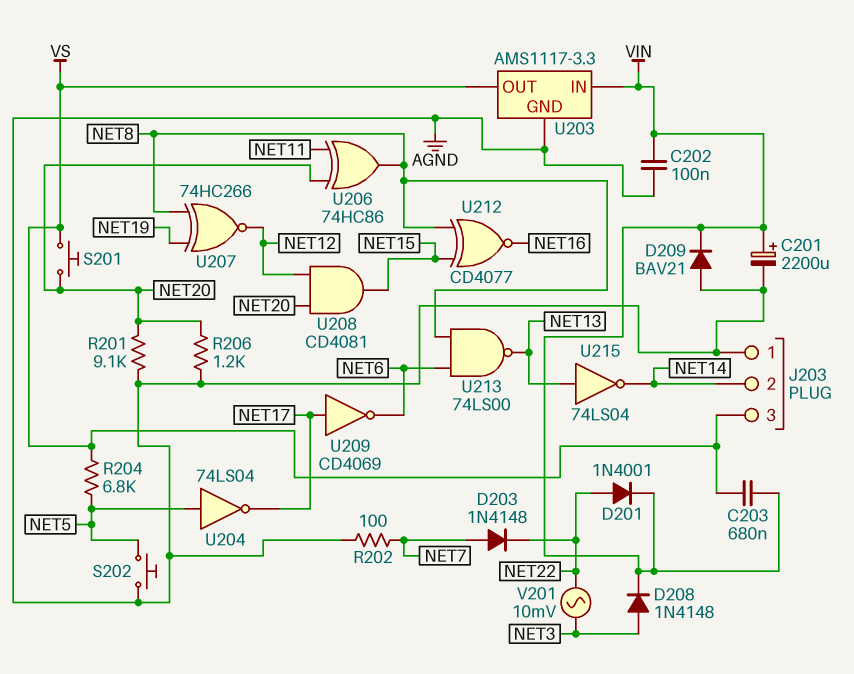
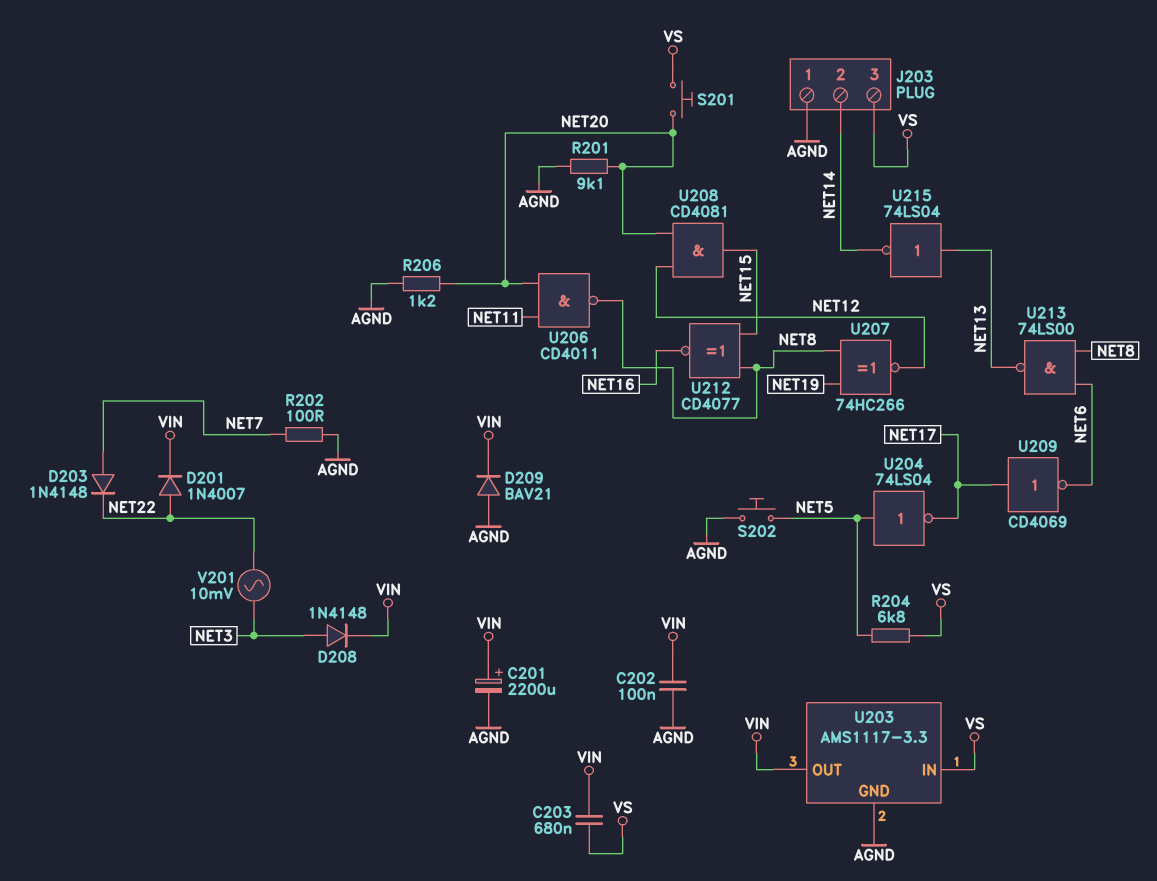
D201: diode 1N4001 (A NET22, K VIN) -> diode 1N4007 (A NET22, K VIN)
U203 pin IN: VIN -> VS
U203 pin OUT: VS -> VIN
U206: XOR 74HC86 (in NET11, in NET20, out NET8) -> NAND CD4011 (in NET11, in NET20, out NET8)

